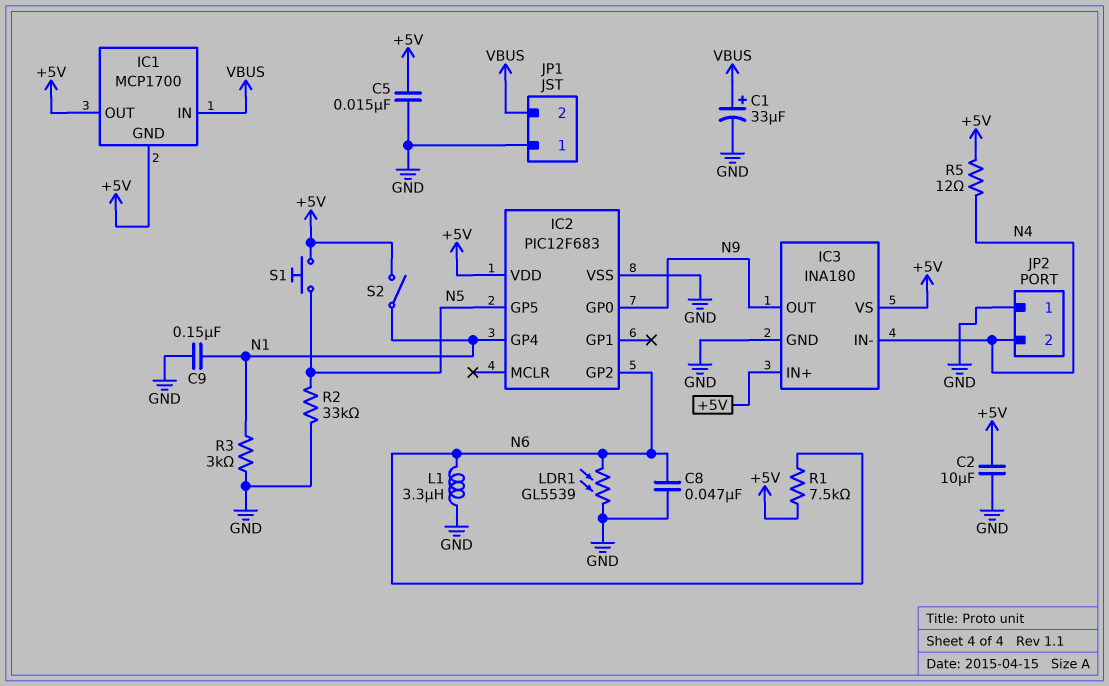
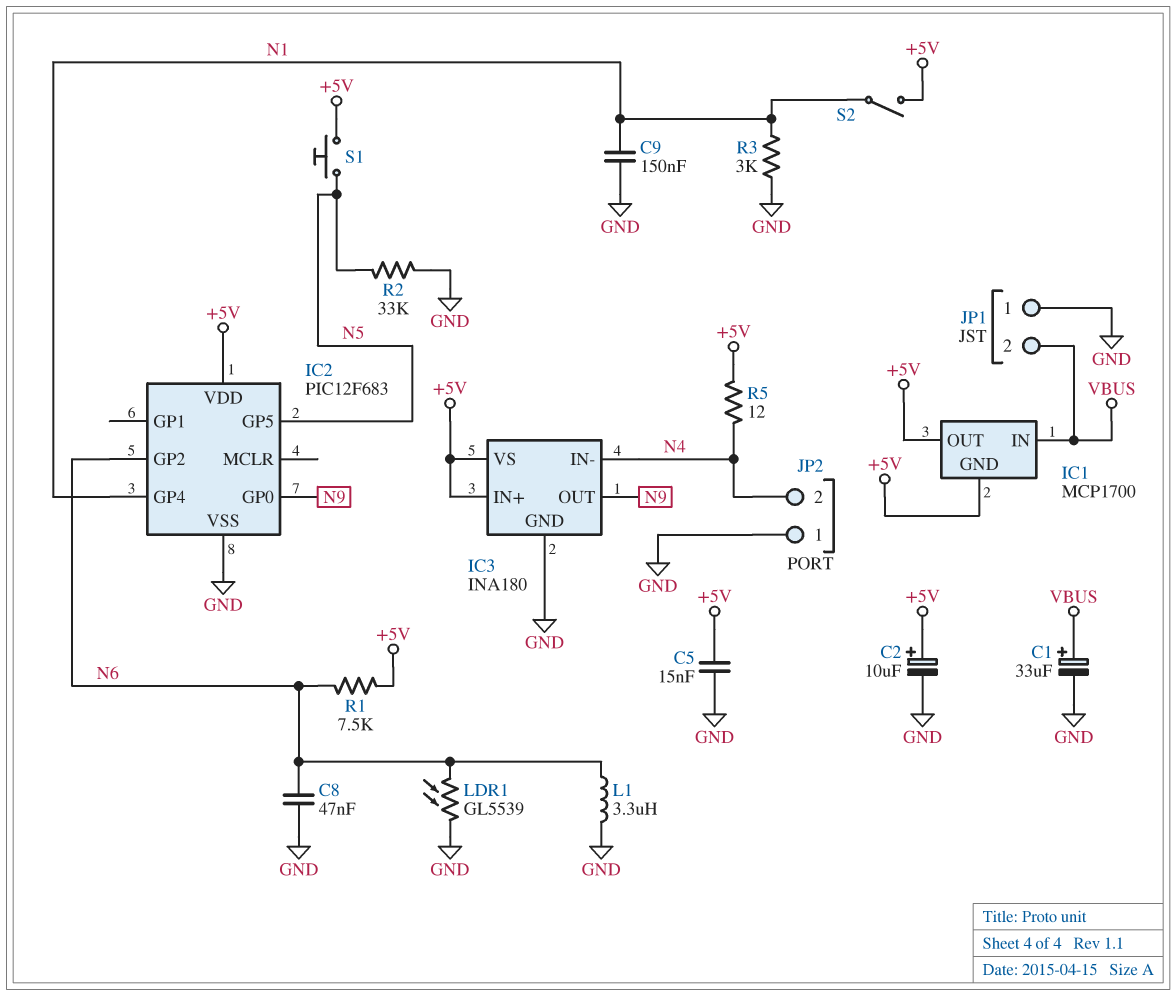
C2: 10uF (+5V, GND) -> 10uF (plus +5V, minus GND)

